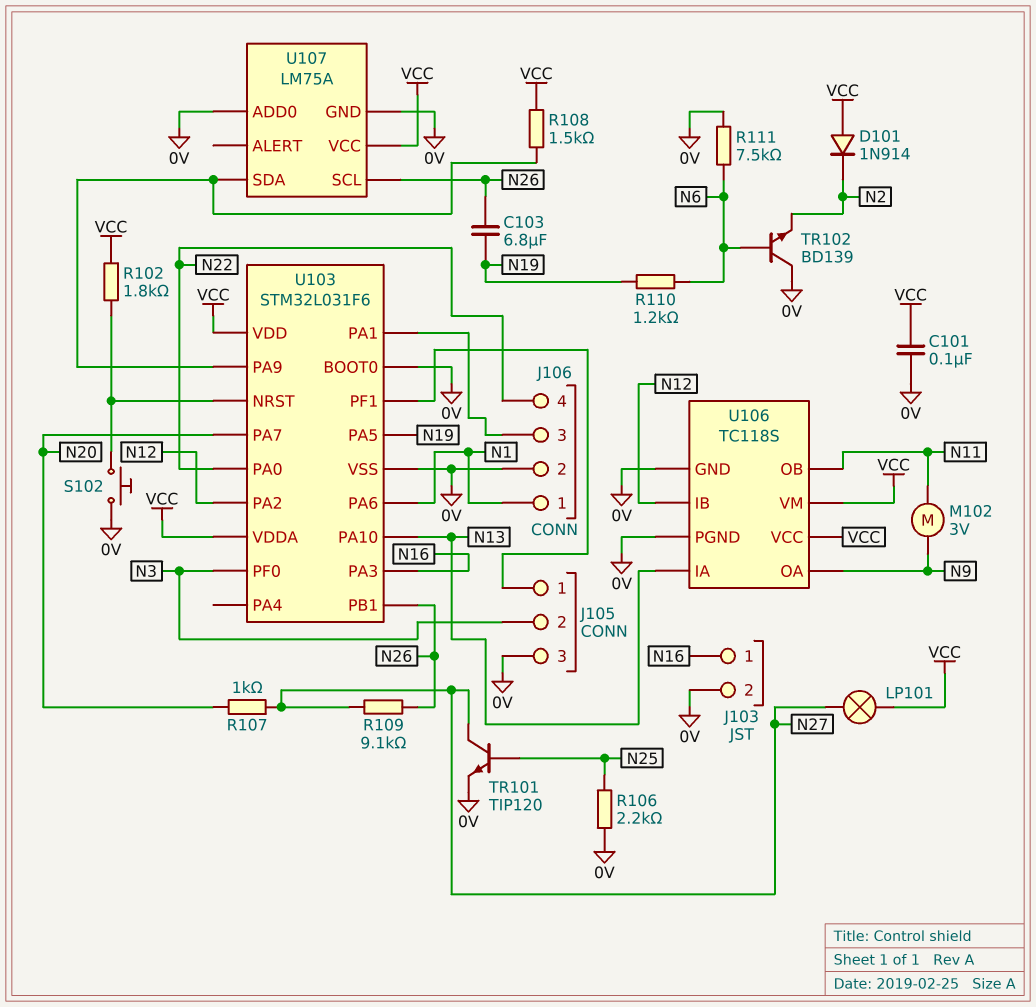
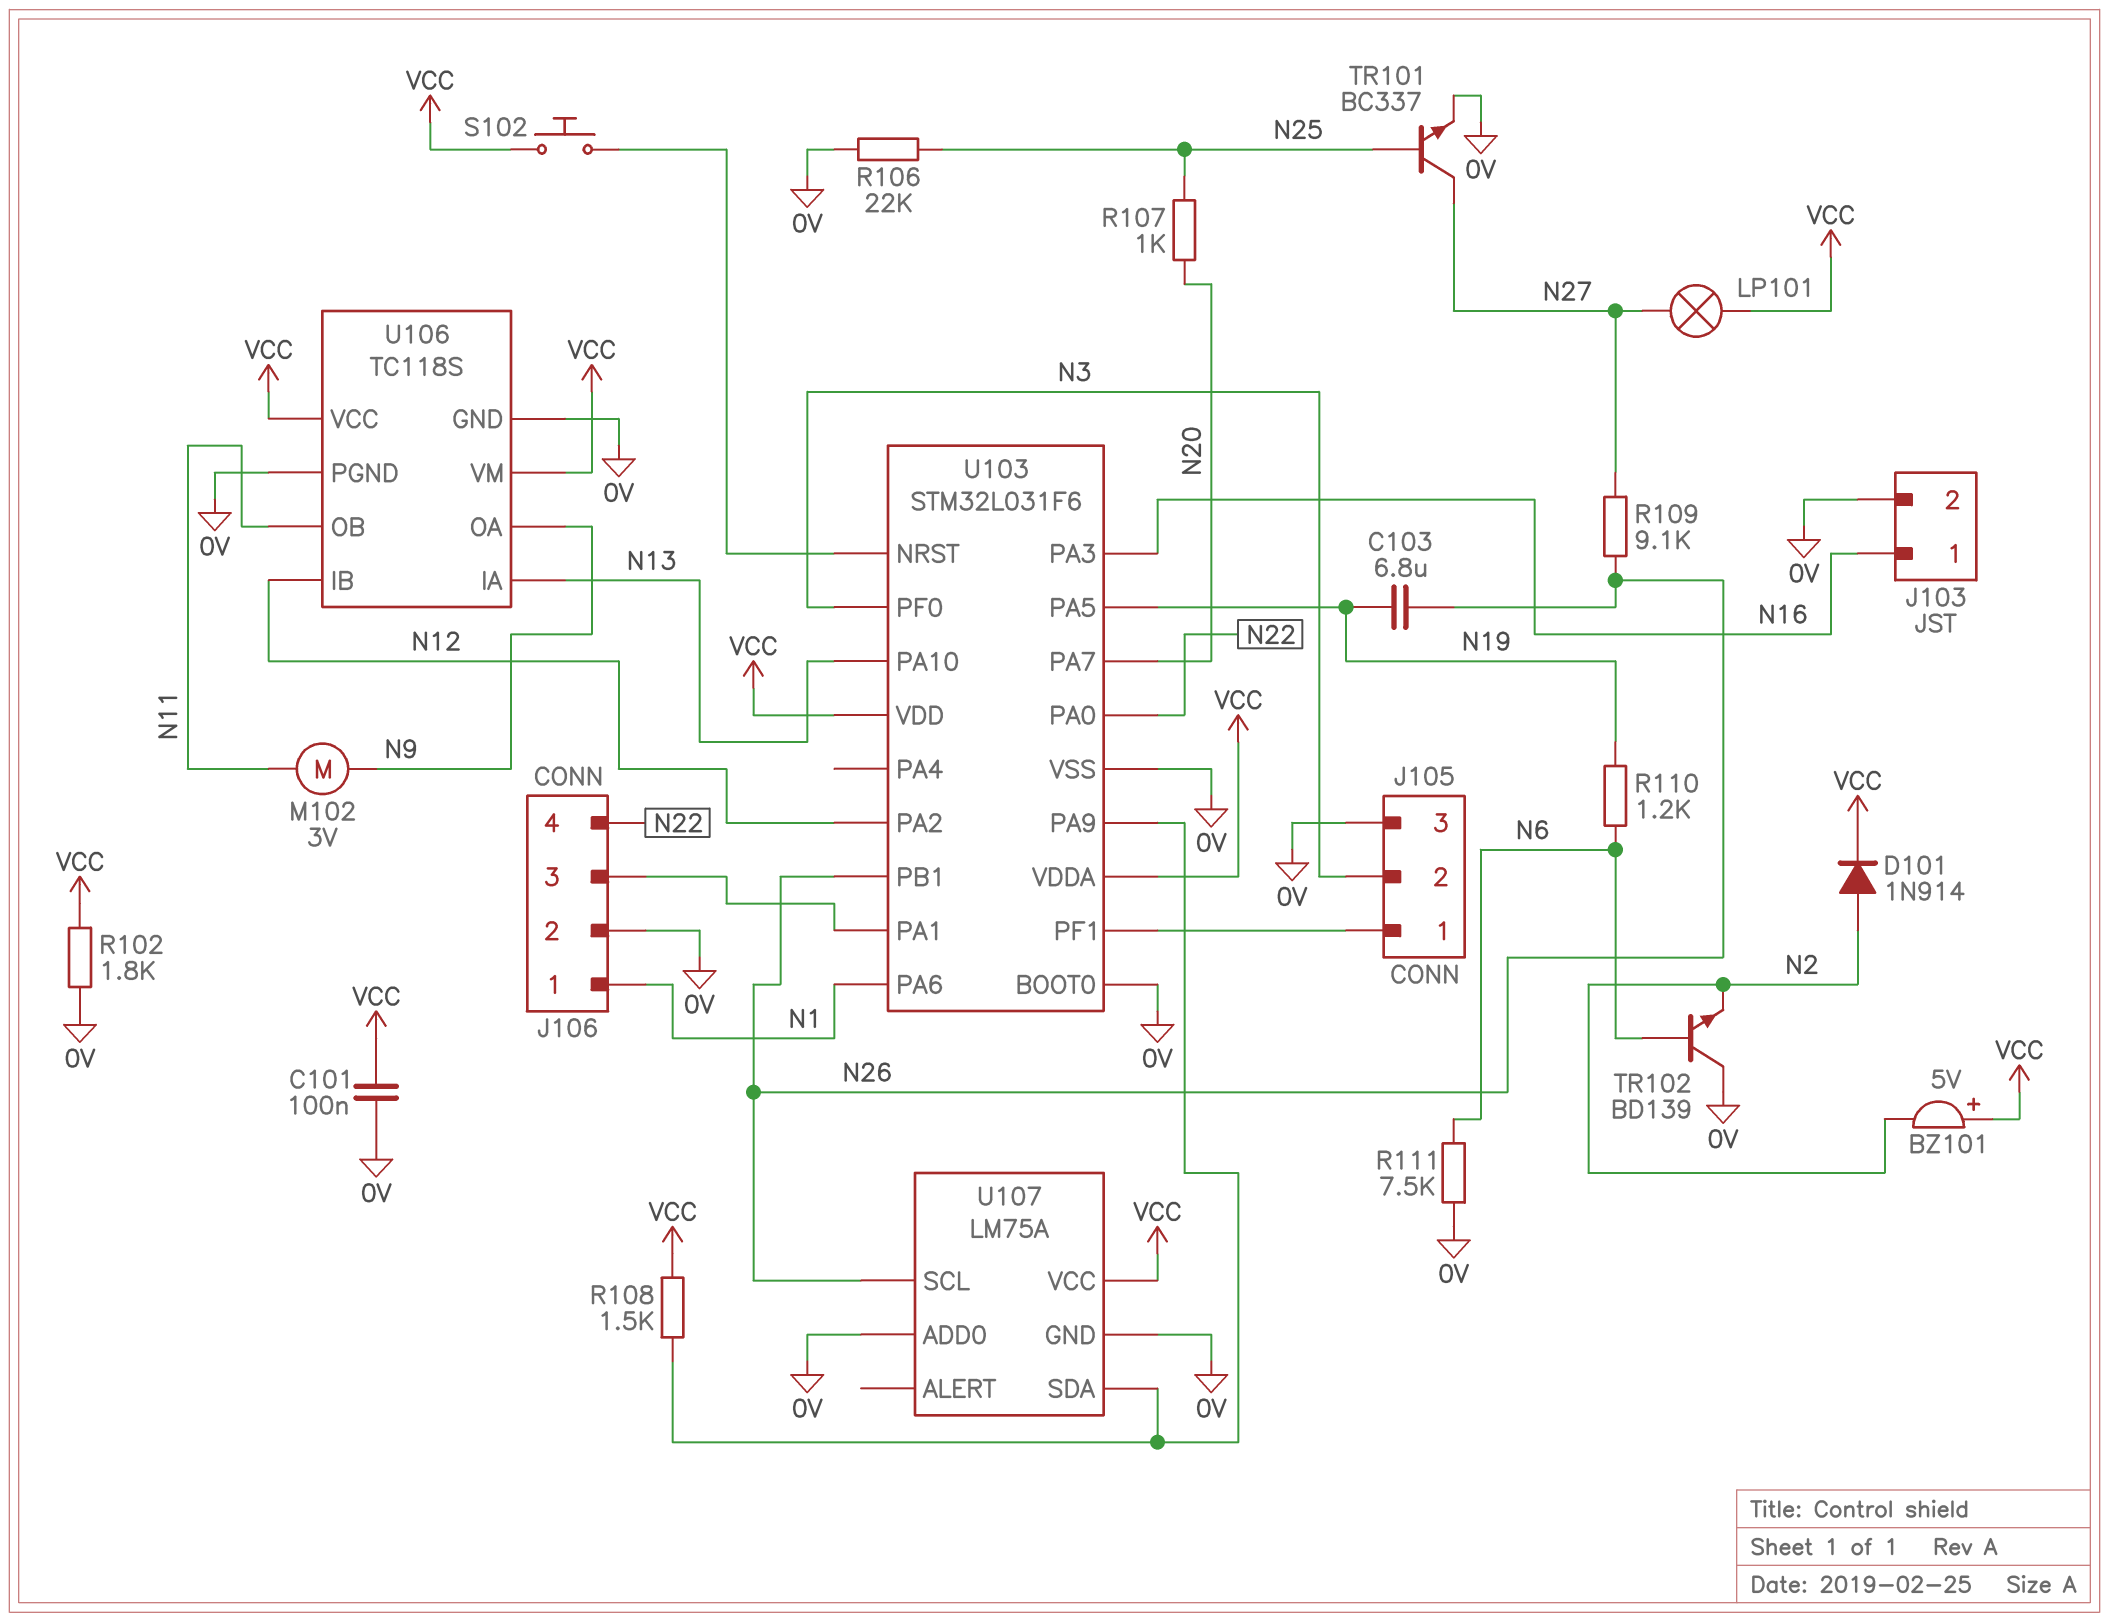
BZ101: none -> buzzer 5V (plus VCC, minus N2)
D101: diode 1N914 (A VCC, K N2) -> diode 1N914 (A N2, K VCC)
R102: 1.8k (U103/NRST, VCC) -> 1.8k (0V, VCC)
R106: 2.2k (0V, N25) -> 22k (0V, N25)
R107: 1k (N20, N27) -> 1k (N20, N25)
S102: button (0V, U103/NRST) -> button (U103/NRST, VCC)
TR101: NPN TIP120 (B N25, C N27, E 0V) -> NPN BC337 (B N25, C N27, E 0V)

